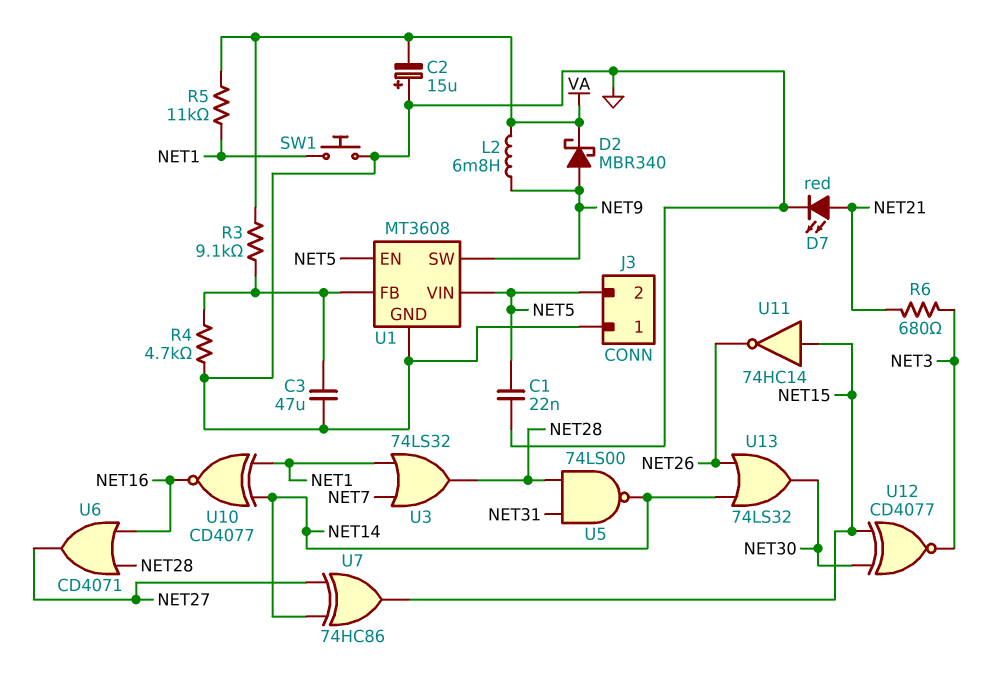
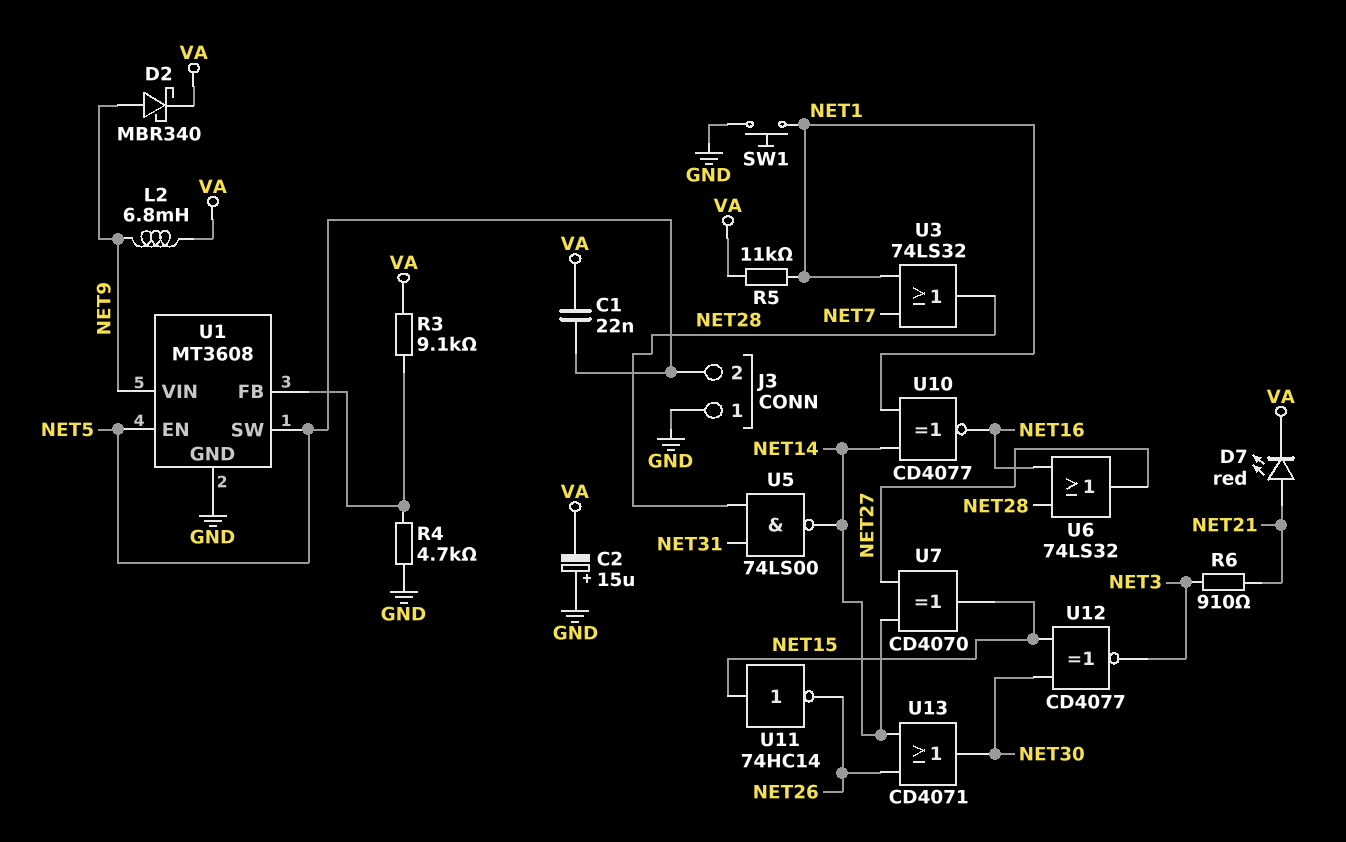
C1: 22nF (GND, NET5) -> 22nF (NET5, VA)
C3: 47uF (GND, U1/FB) -> none
D7: LED red (A NET21, K GND) -> LED red (A NET21, K VA)
R6: 680 (NET3, NET21) -> 910 (NET3, NET21)
U1 pin SW: NET9 -> NET5
U1 pin VIN: NET5 -> NET9
U6: OR CD4071 (in NET16, in NET28, out NET27) -> OR 74LS32 (in NET16, in NET28, out NET27)
U7: XOR 74HC86 (in NET14, in NET27, out NET15) -> XOR CD4070 (in NET14, in NET27, out NET15)
U13: OR 74LS32 (in NET14, in NET26, out NET30) -> OR CD4071 (in NET14, in NET26, out NET30)

